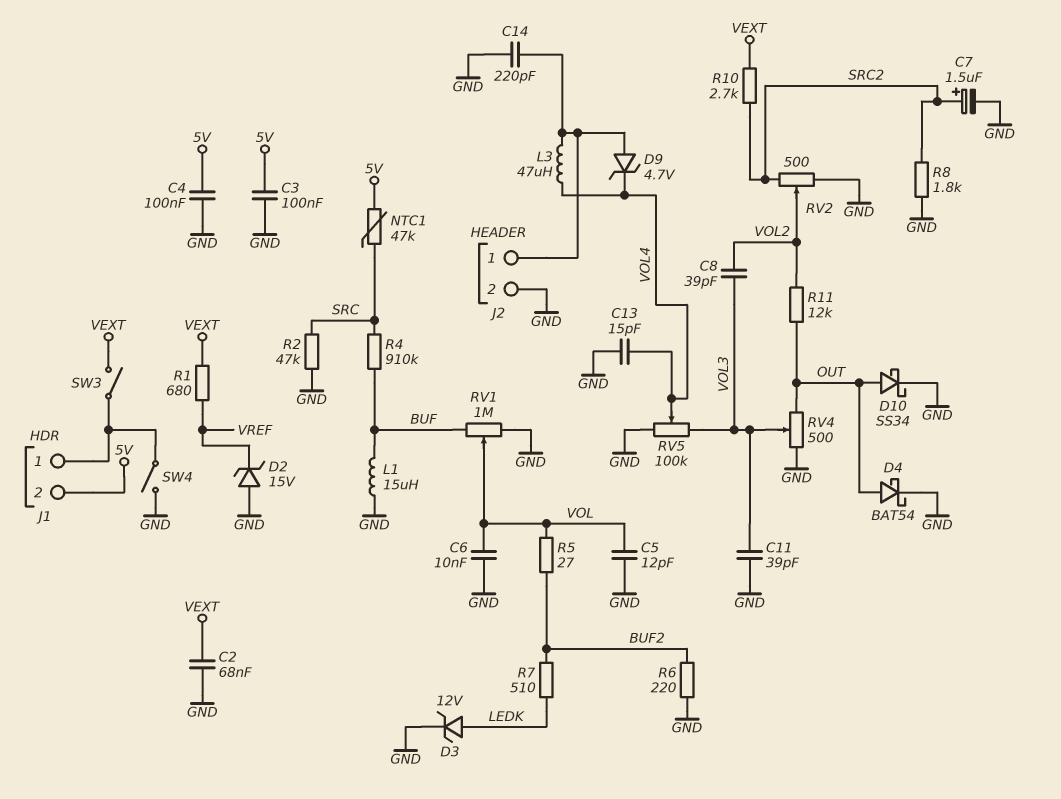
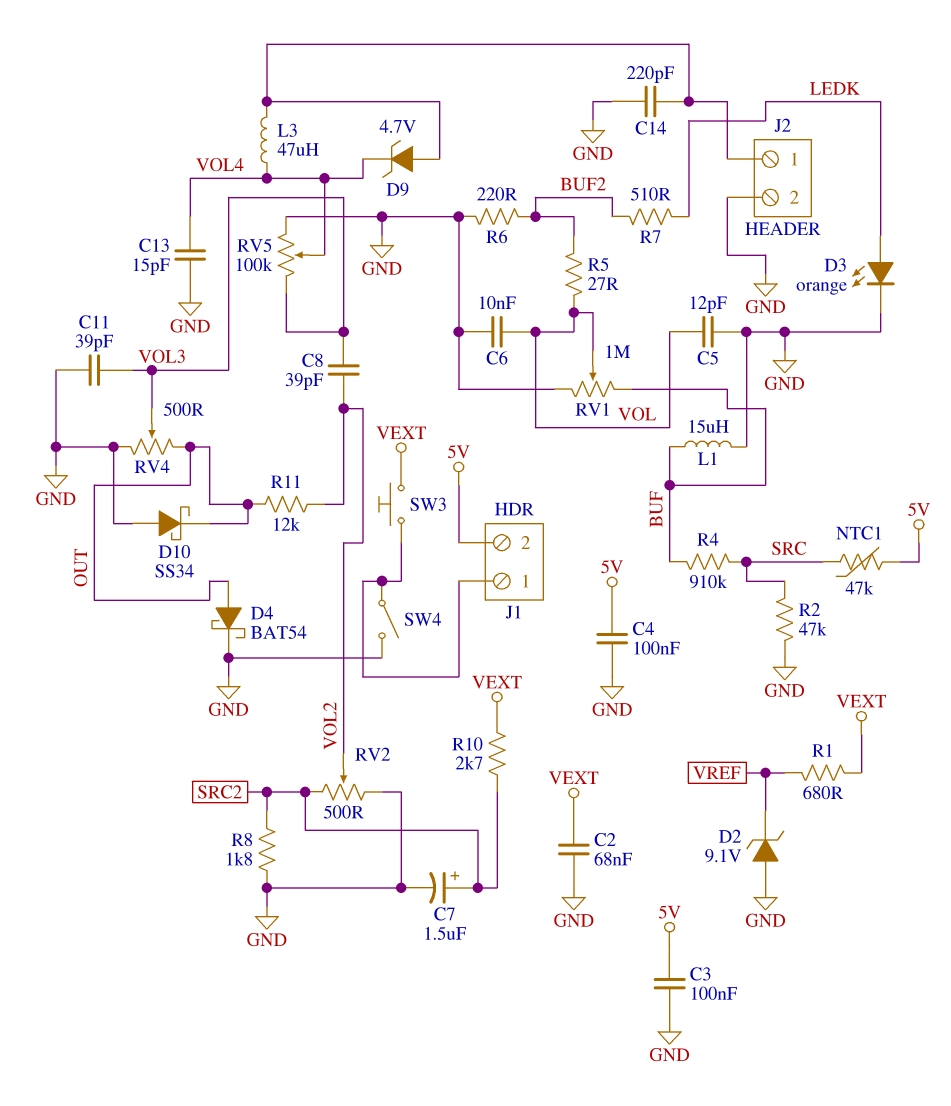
D2: zener 15V (A GND, K VREF) -> zener 9.1V (A GND, K VREF)
D3: zener 12V (A LEDK, K GND) -> LED orange (A LEDK, K GND)
D10: schottky SS34 (A OUT, K GND) -> schottky SS34 (A GND, K OUT)
SW3: switch (J1/1, VEXT) -> button (J1/1, VEXT)

